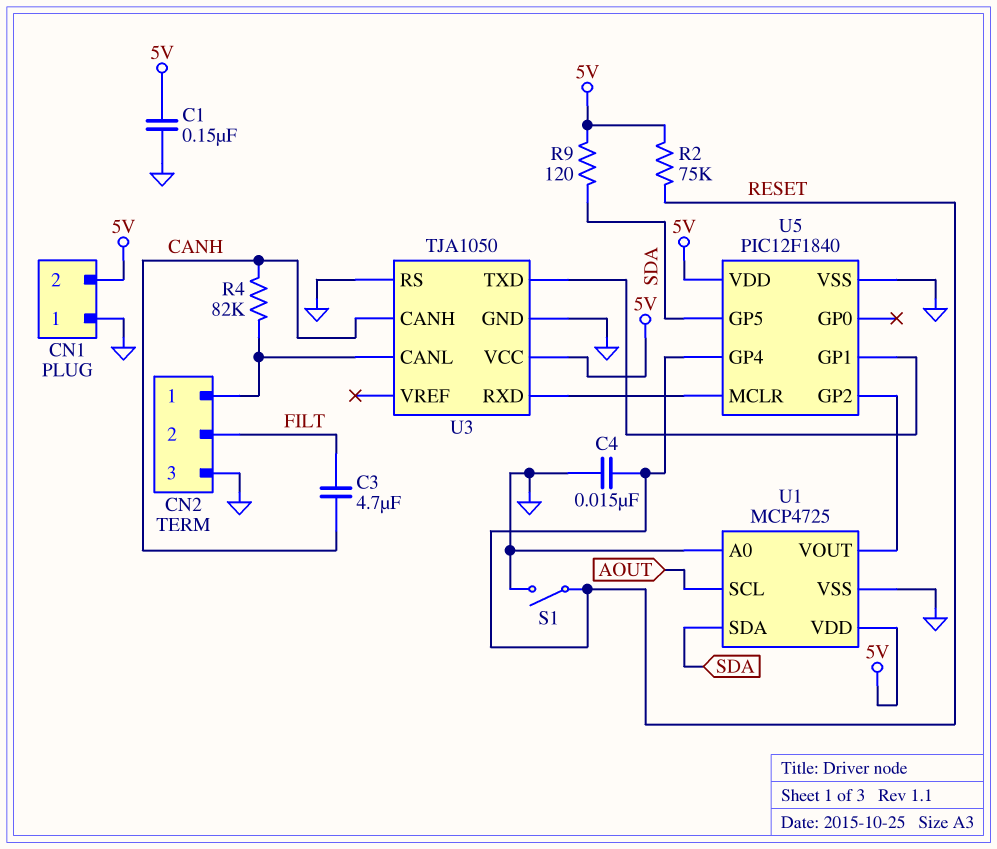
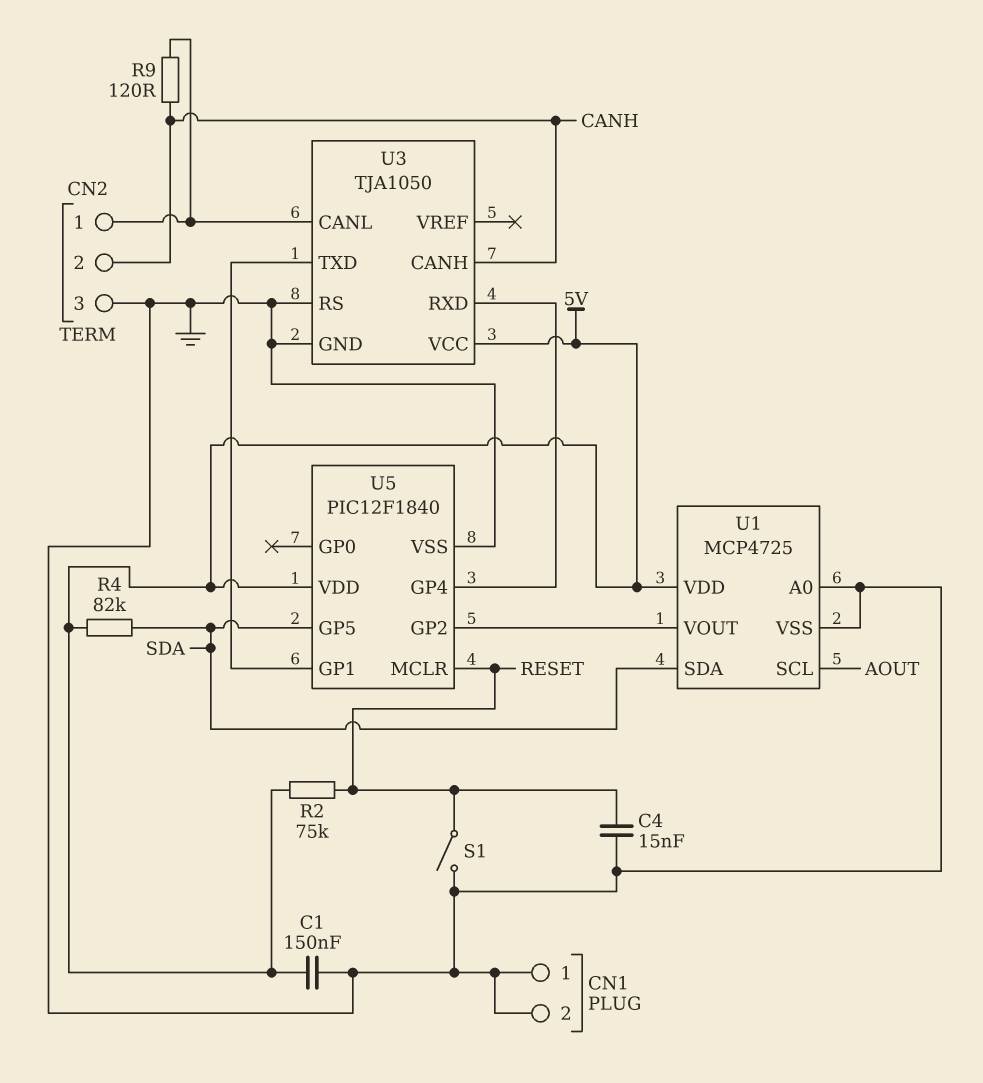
C3: 4.7uF (CANH, FILT) -> none
CN1 pin 2: 5V -> GND
CN2 pin 2: FILT -> CANH
R4: 82k (CANH, CN2/1) -> 82k (5V, SDA)
R9: 120 (5V, SDA) -> 120 (CANH, CN2/1)
U5 pin GP4: RESET -> U3/RXD
U5 pin MCLR: U3/RXD -> RESET

